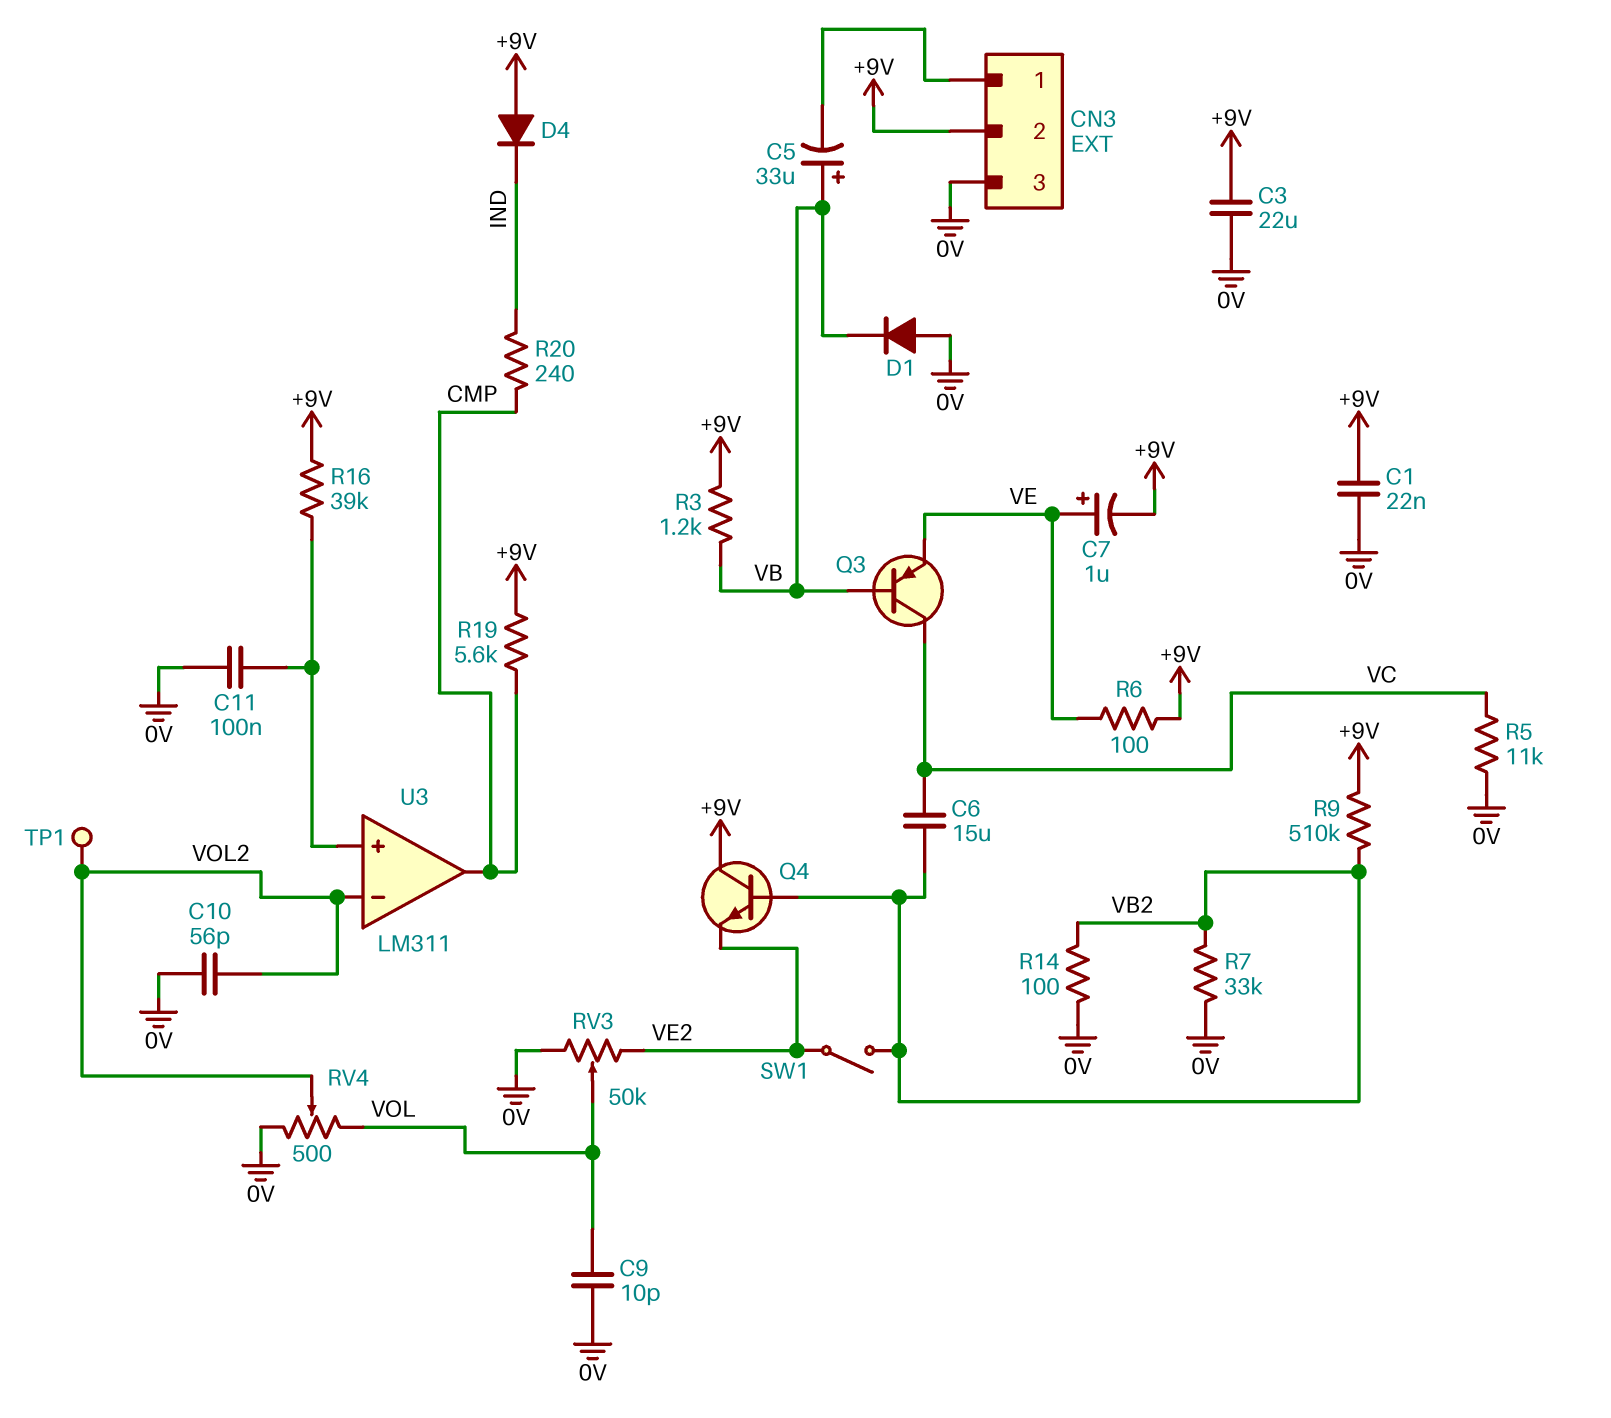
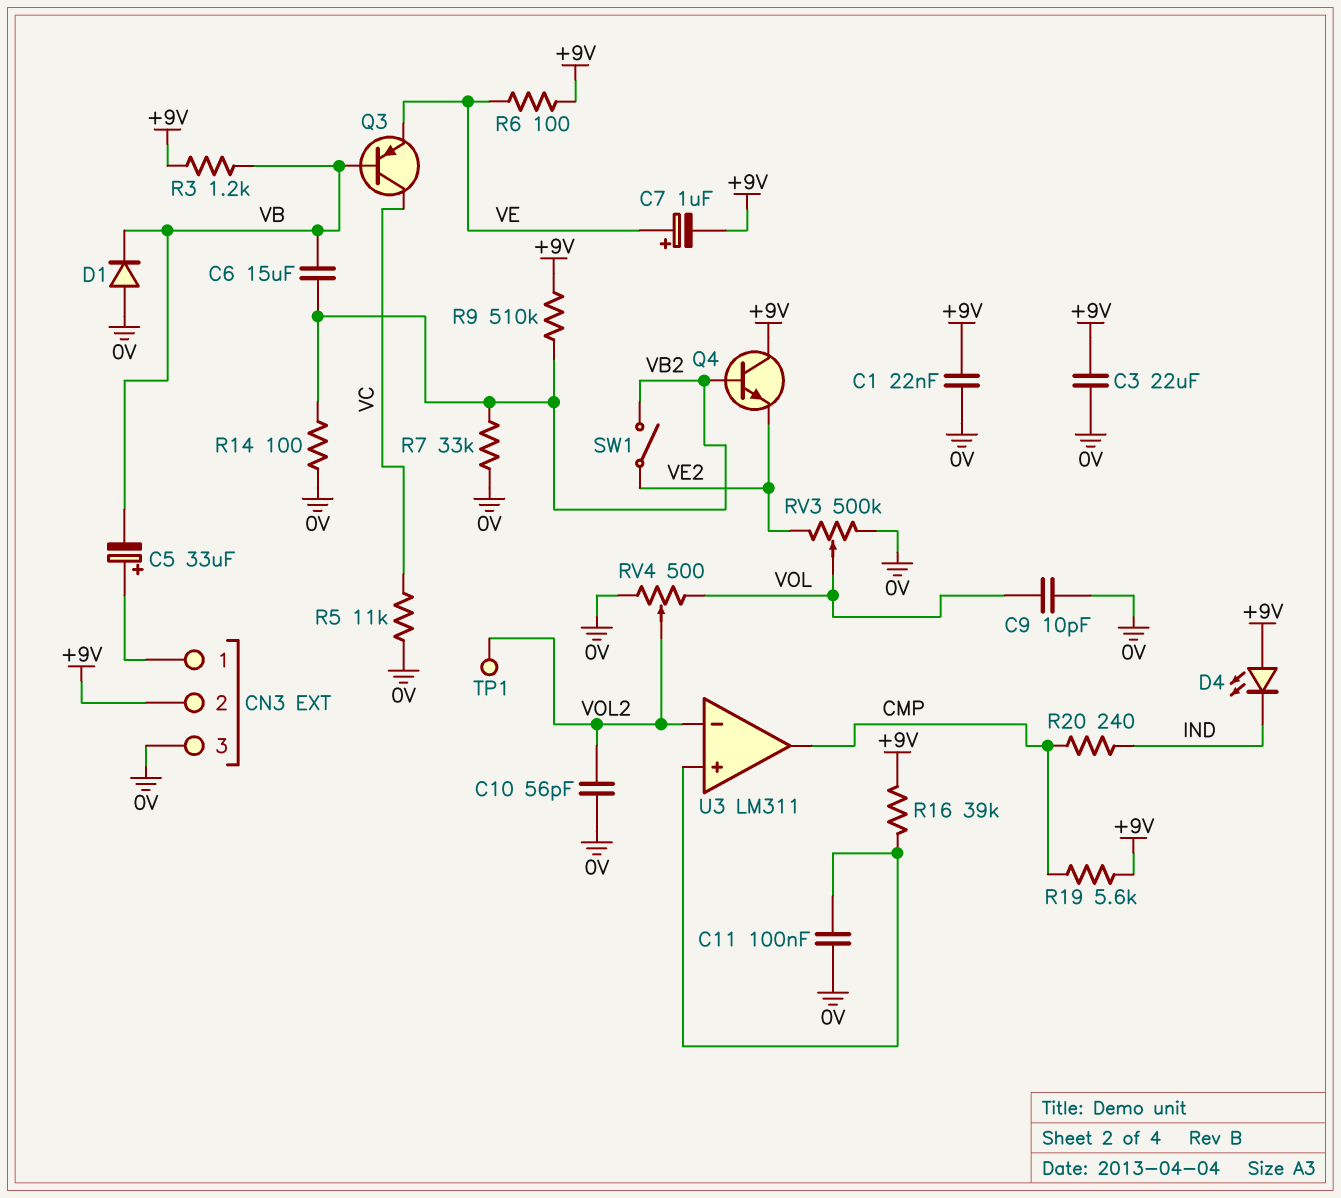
C5: 33uF (plus VB, minus CN3/1) -> 33uF (plus CN3/1, minus VB)
C6: 15uF (VB2, VC) -> 15uF (VB, VB2)
D4: diode (A +9V, K IND) -> LED (A +9V, K IND)
RV3: 50k (0V, VE2, wiper VOL) -> 500k (0V, VE2, wiper VOL)

